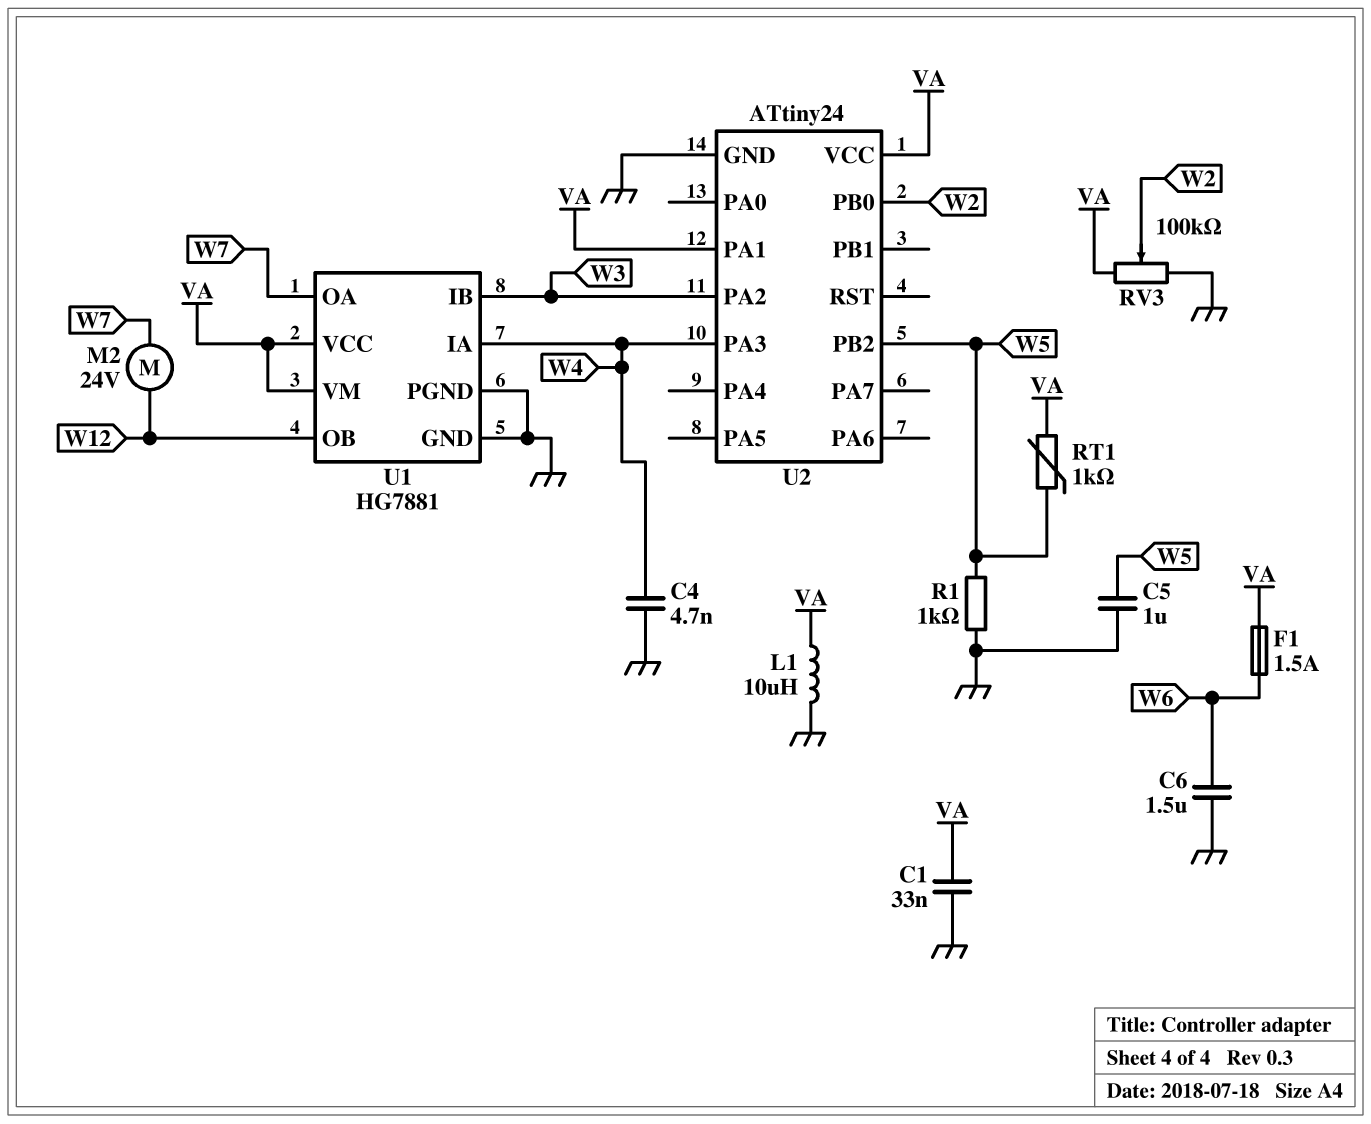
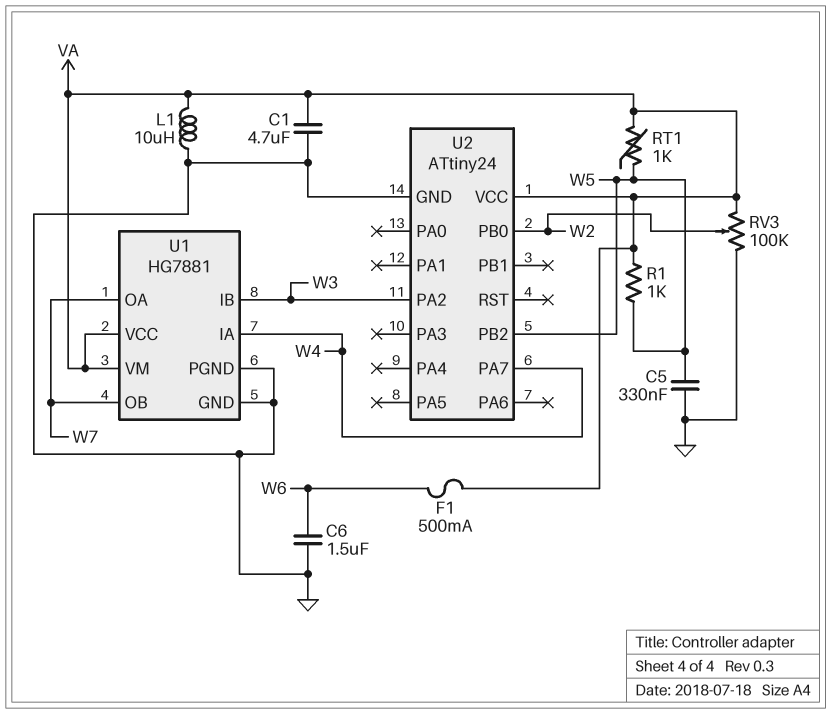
C1: 33nF (GND, VA) -> 4.7uF (GND, VA)
C4: 4.7nF (GND, W4) -> none
C5: 1uF (GND, W5) -> 330nF (GND, W5)
F1: 1.5A (VA, W6) -> 500mA (VA, W6)
M2: motor 24V (W7, W12) -> none
R1: 1k (GND, W5) -> 1k (VA, W5)
U1 pin OB: W12 -> W7
U2 pin PA1: VA -> none
U2 pin PA3: W4 -> none
U2 pin PA7: none -> W4

